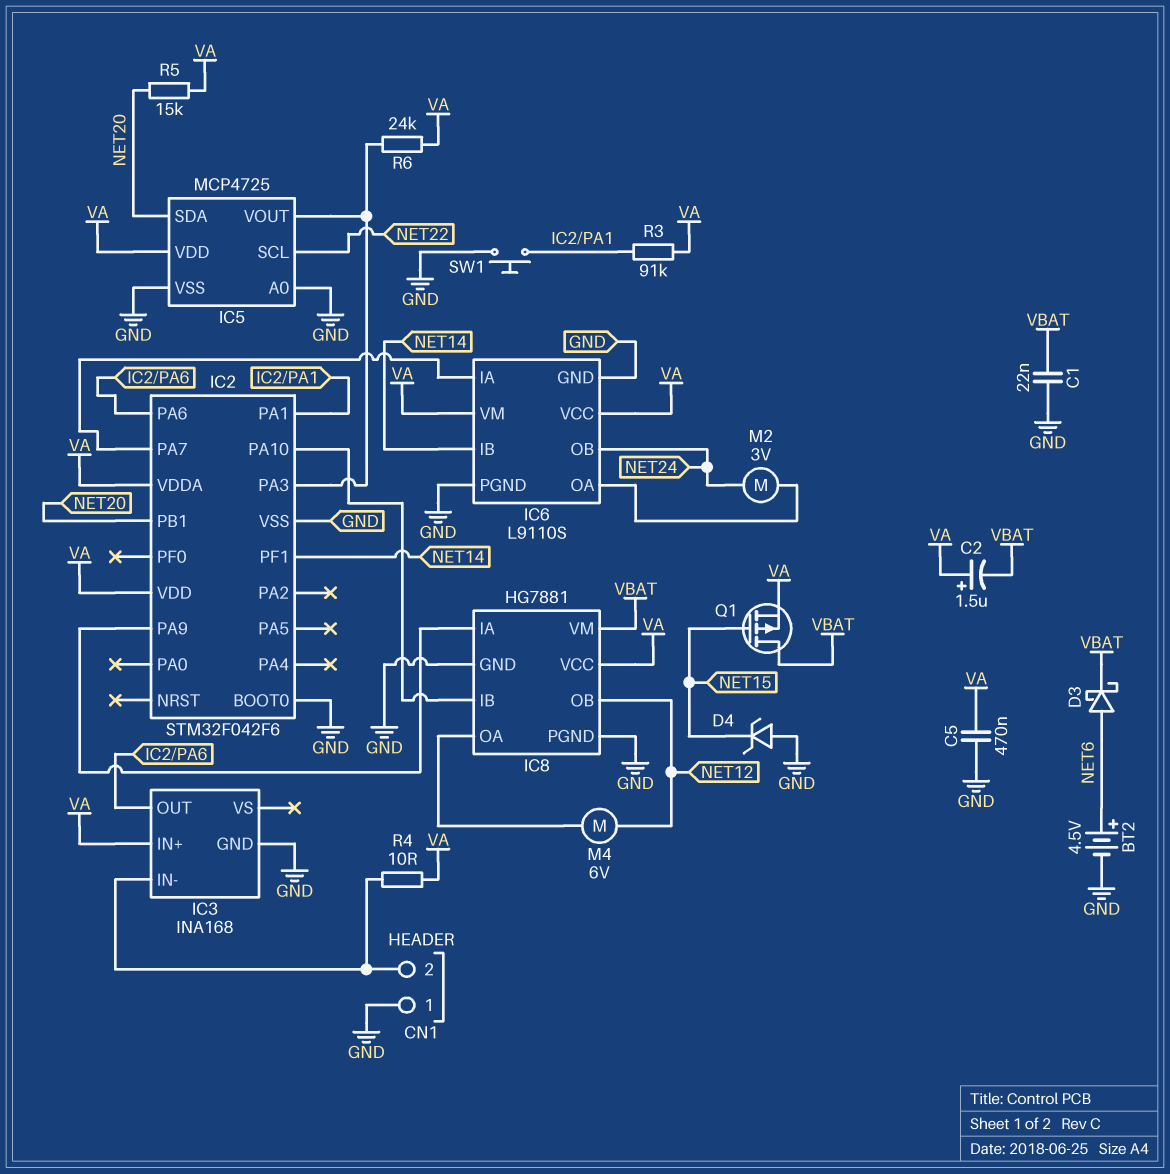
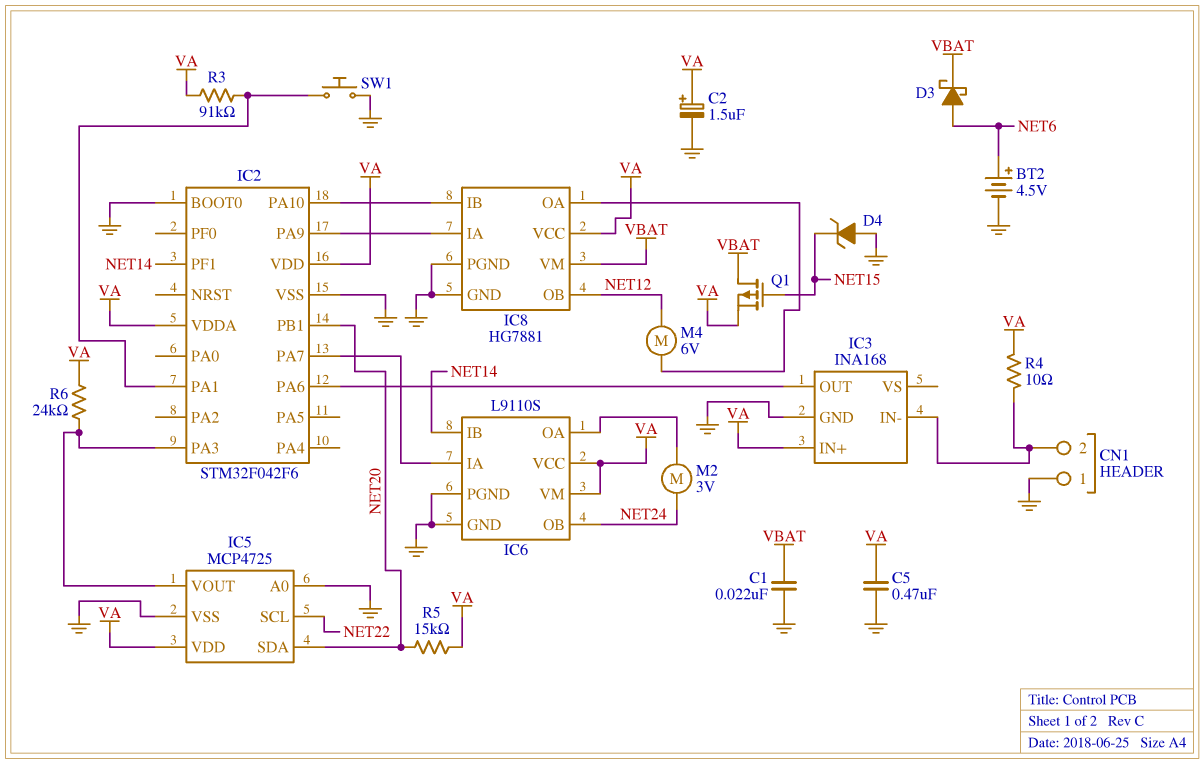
C2: 1.5uF (plus VA, minus VBAT) -> 1.5uF (plus VA, minus GND)

